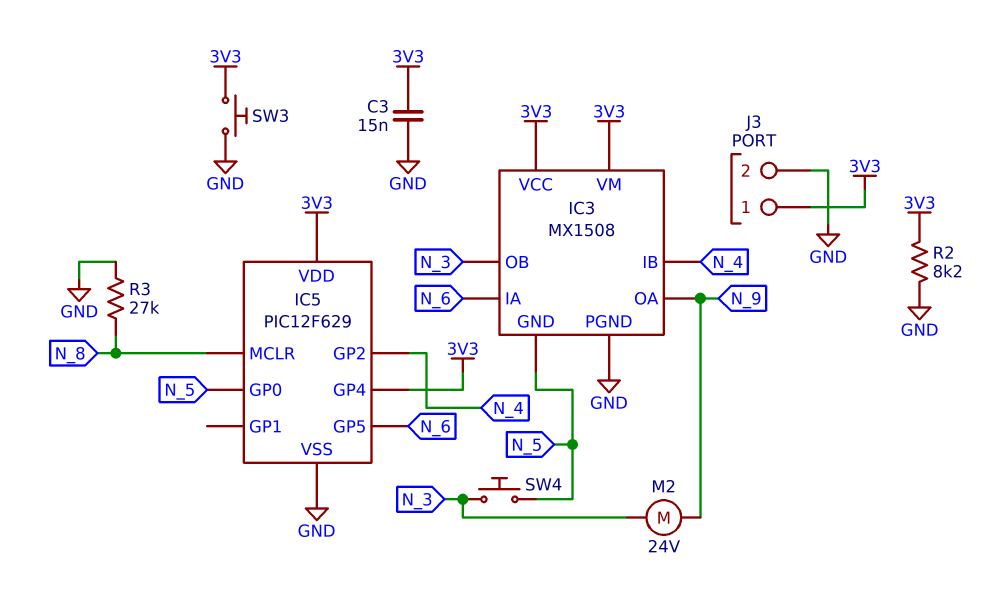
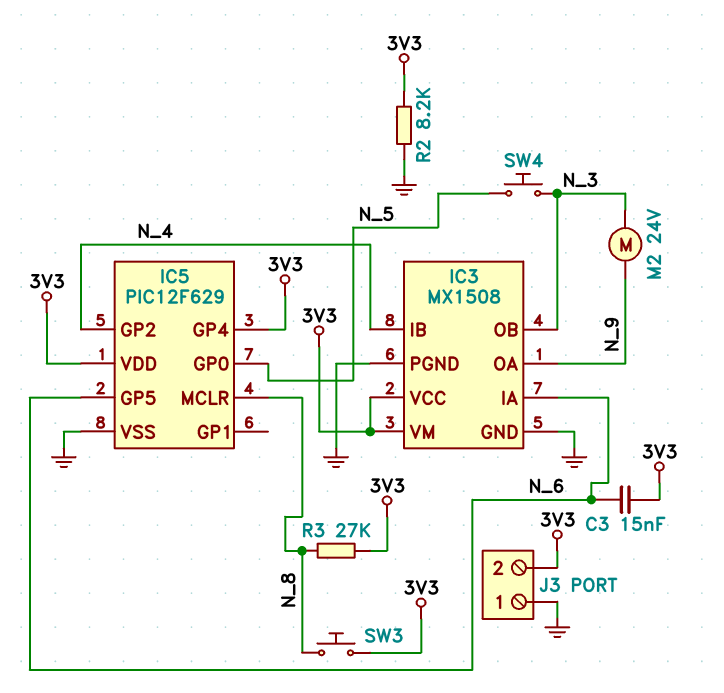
C3: 15nF (3V3, GND) -> 15nF (3V3, N_6)
IC3 pin GND: N_5 -> GND
J3 pin 1: 3V3 -> GND
J3 pin 2: GND -> 3V3
R3: 27k (GND, N_8) -> 27k (3V3, N_8)
SW3: button (3V3, GND) -> button (3V3, N_8)

